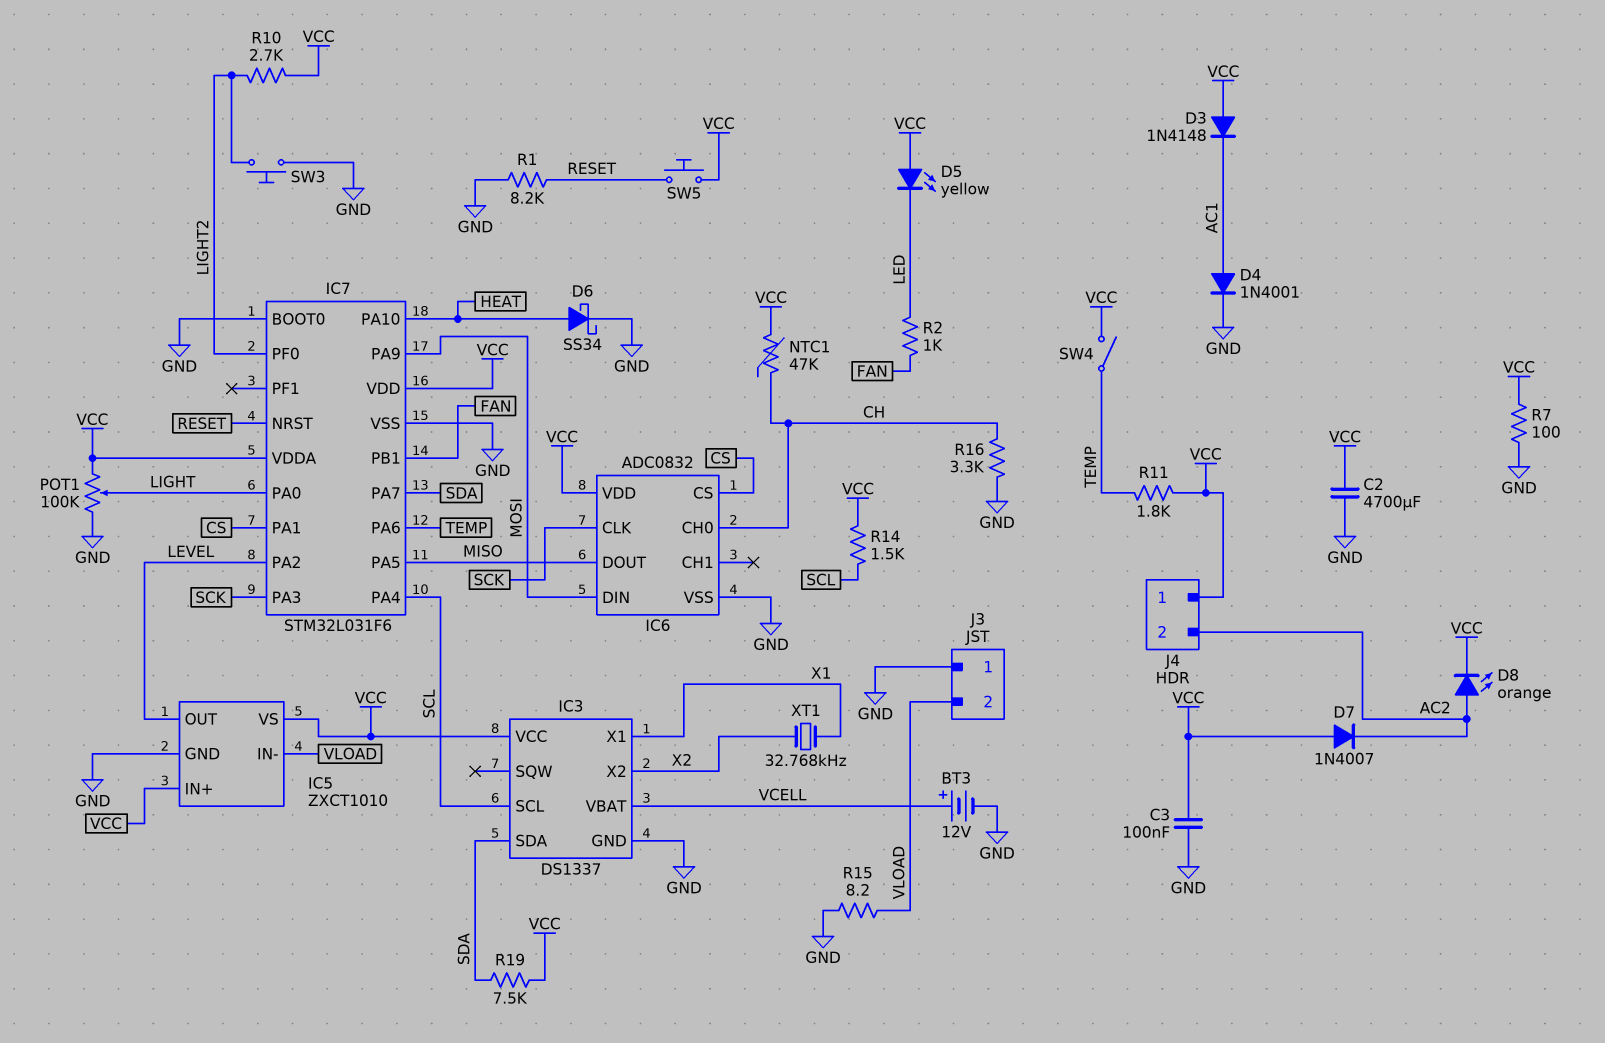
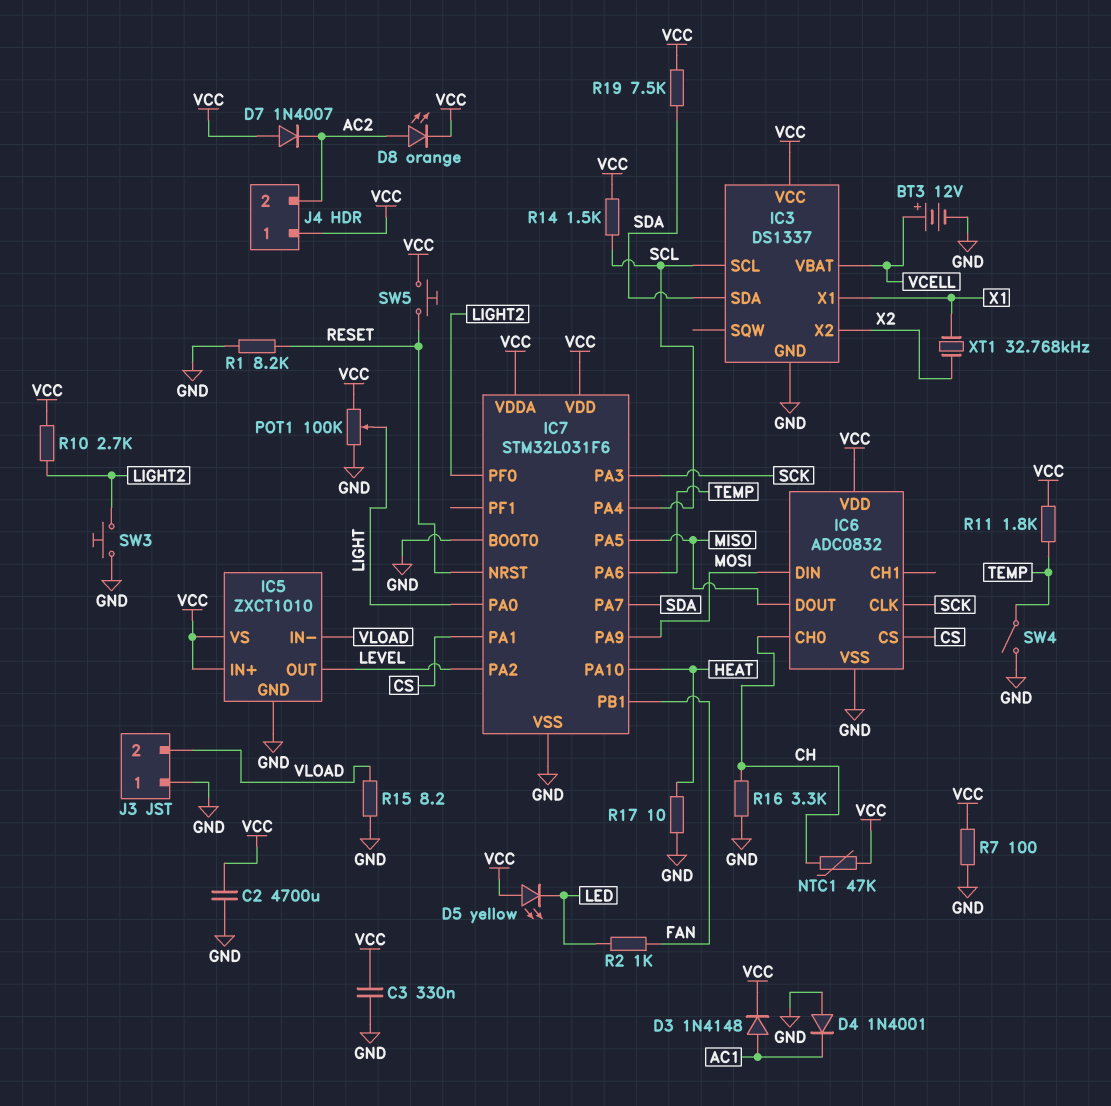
C3: 100nF (GND, VCC) -> 330nF (GND, VCC)
D3: diode 1N4148 (A VCC, K AC1) -> diode 1N4148 (A AC1, K VCC)
D4: diode 1N4001 (A AC1, K GND) -> diode 1N4001 (A GND, K AC1)
D6: schottky SS34 (A HEAT, K GND) -> none
R17: none -> 10 (GND, HEAT)
SW4: switch (TEMP, VCC) -> switch (GND, TEMP)

